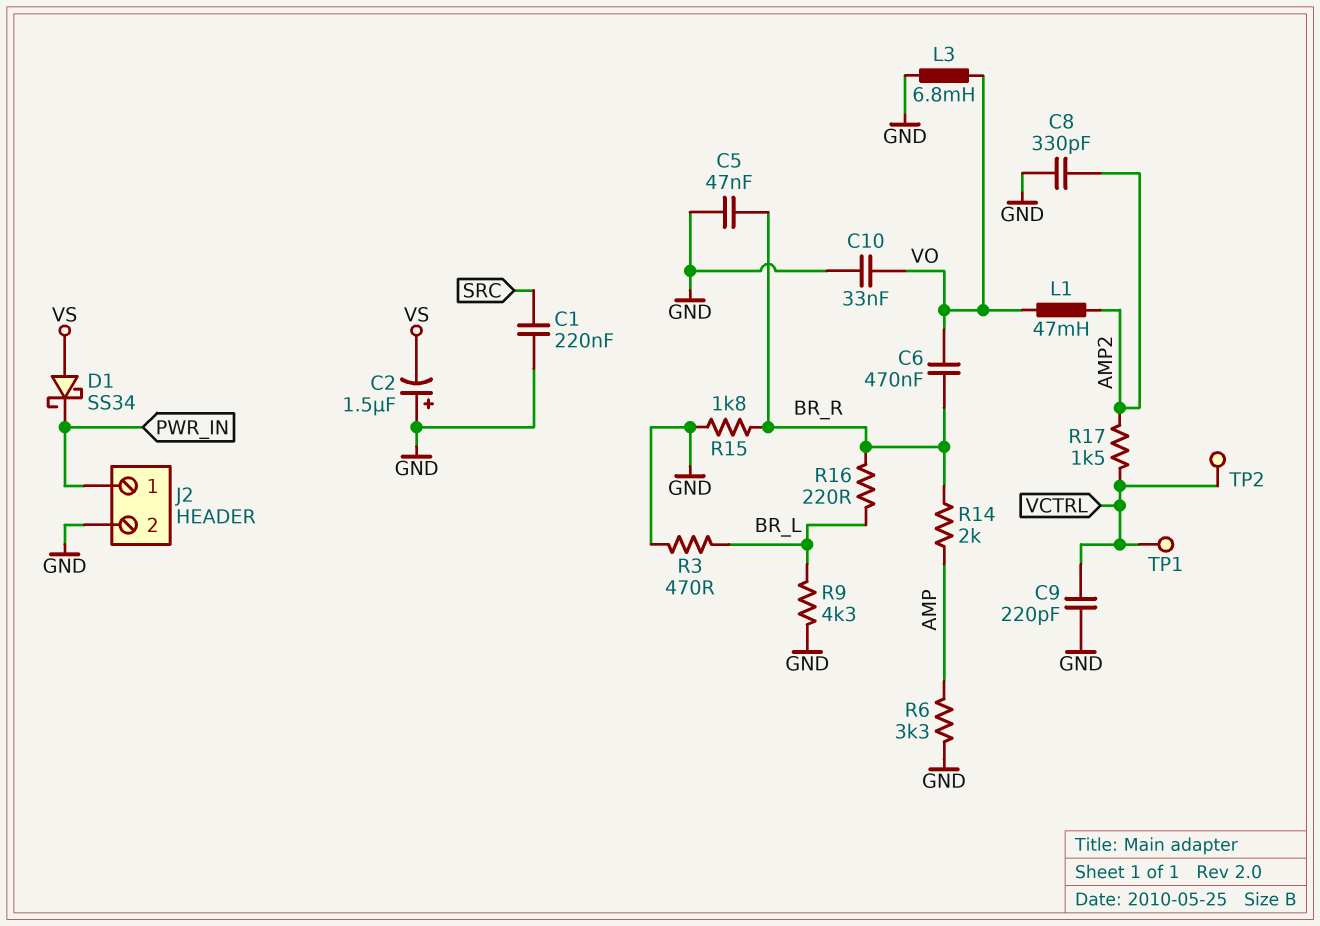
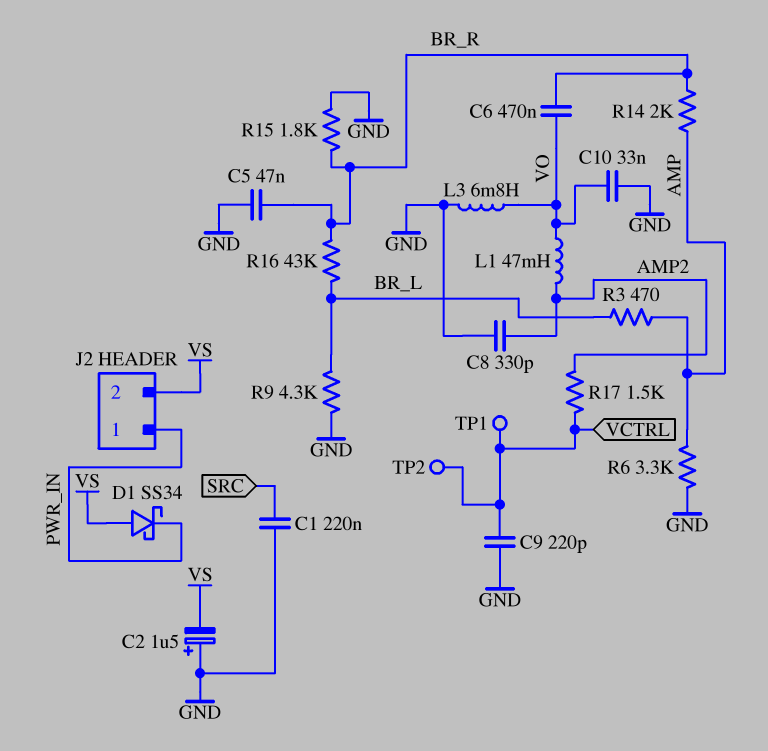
J2 pin 2: GND -> VS
R3: 470 (BR_L, GND) -> 470 (AMP, BR_L)
R16: 220 (BR_L, BR_R) -> 43k (BR_L, BR_R)

